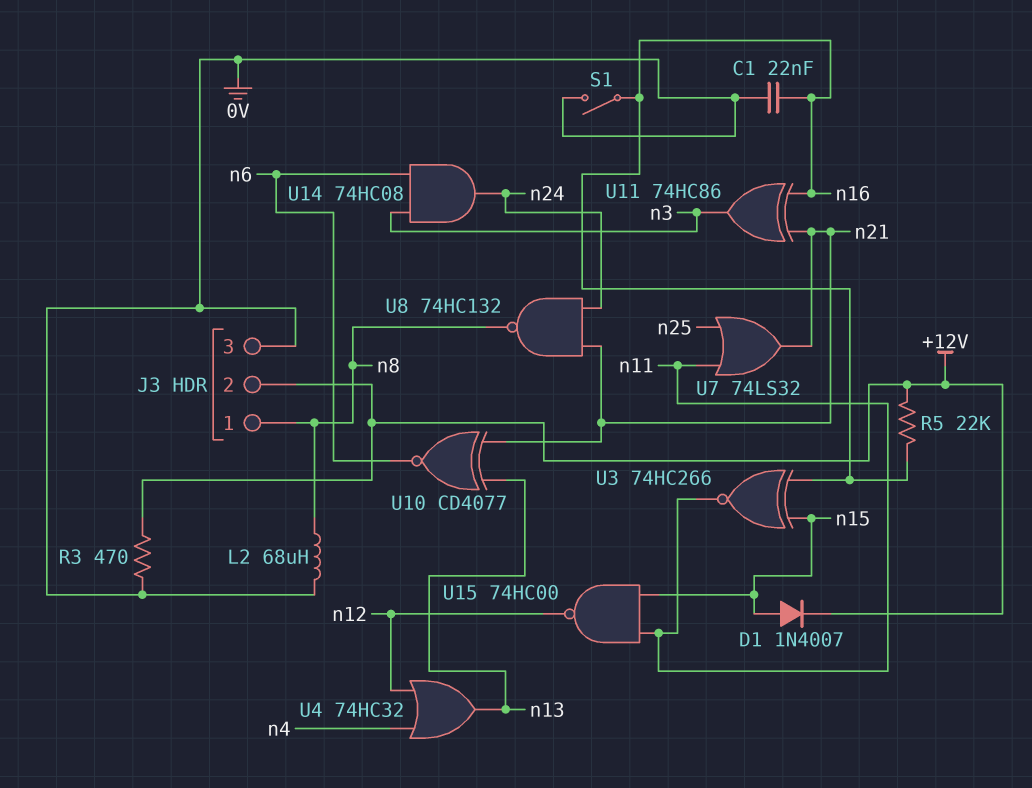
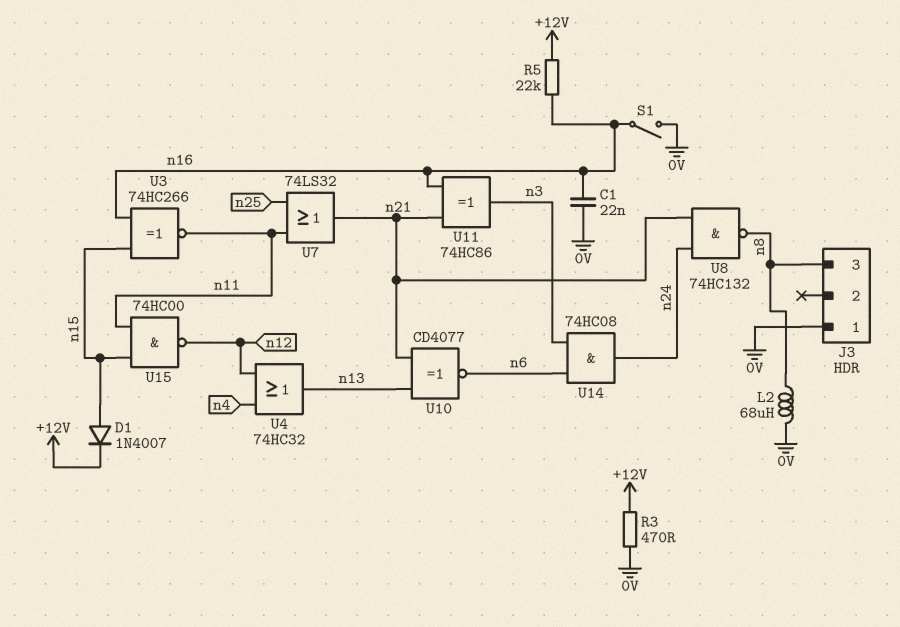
J3 pin 1: n8 -> 0V
J3 pin 2: +12V -> none
J3 pin 3: 0V -> n8

